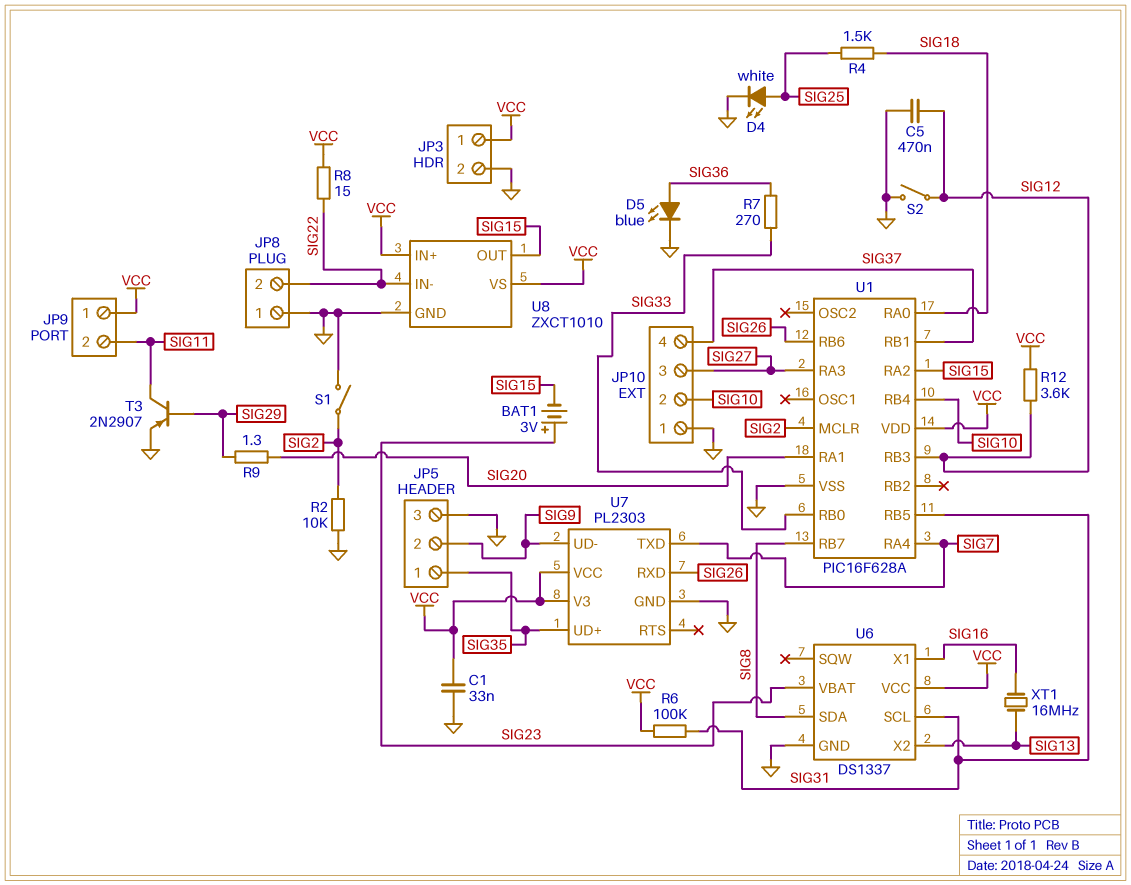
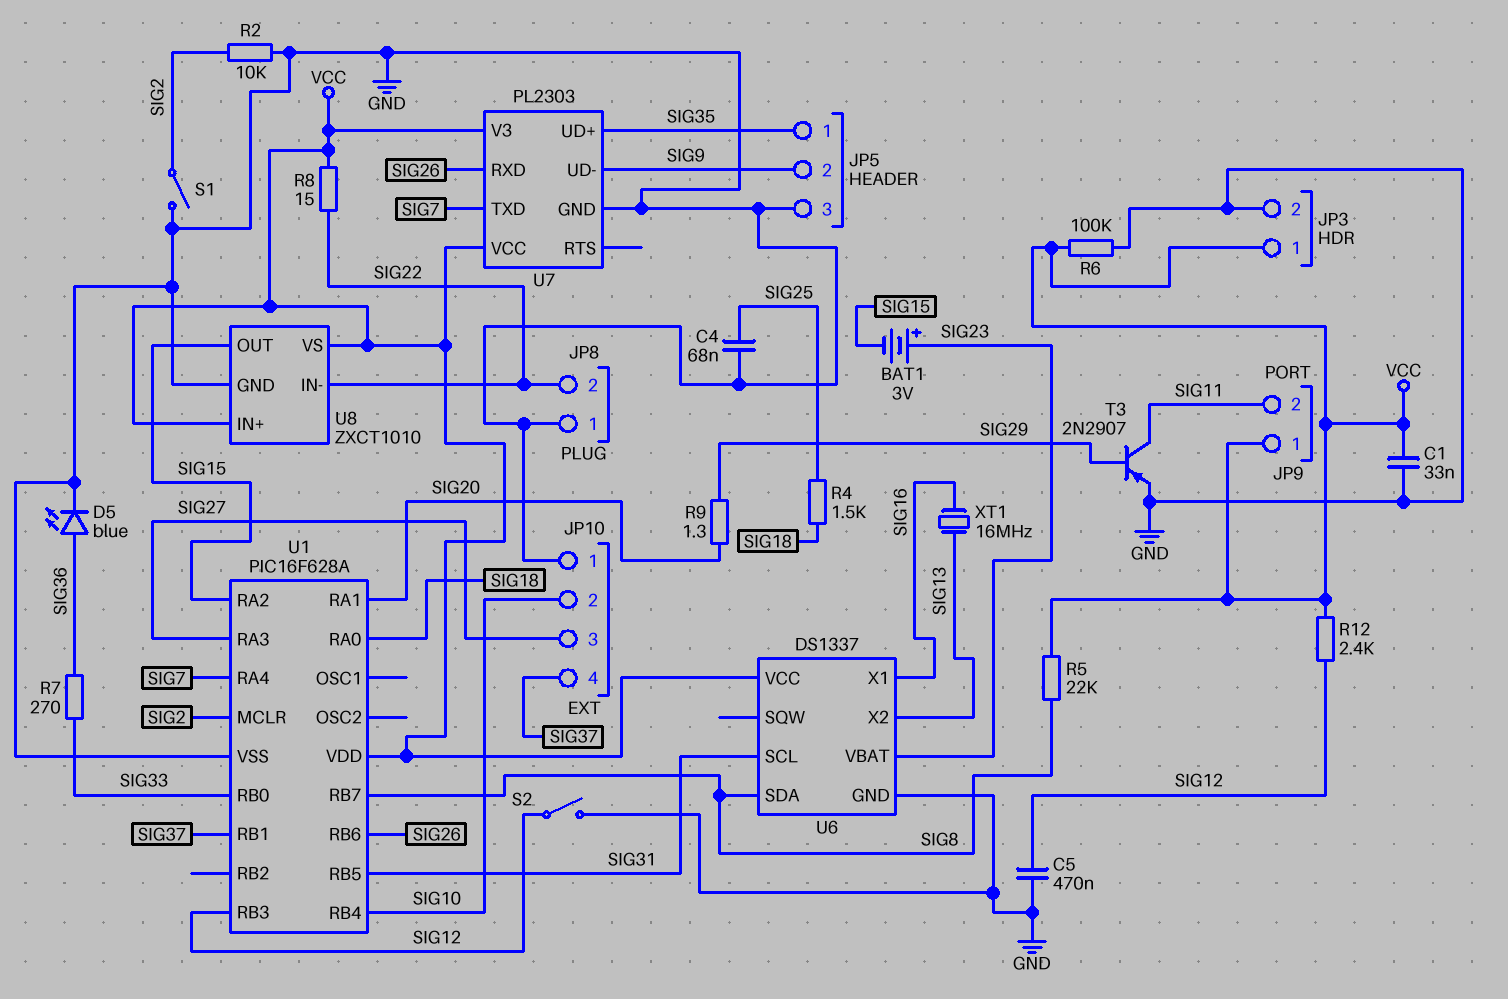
C4: none -> 68nF (GND, SIG25)
D4: LED white (A SIG25, K GND) -> none
R5: none -> 22k (SIG8, VCC)
R6: 100k (SIG31, VCC) -> 100k (GND, VCC)
R12: 3.6k (SIG12, VCC) -> 2.4k (SIG12, VCC)

